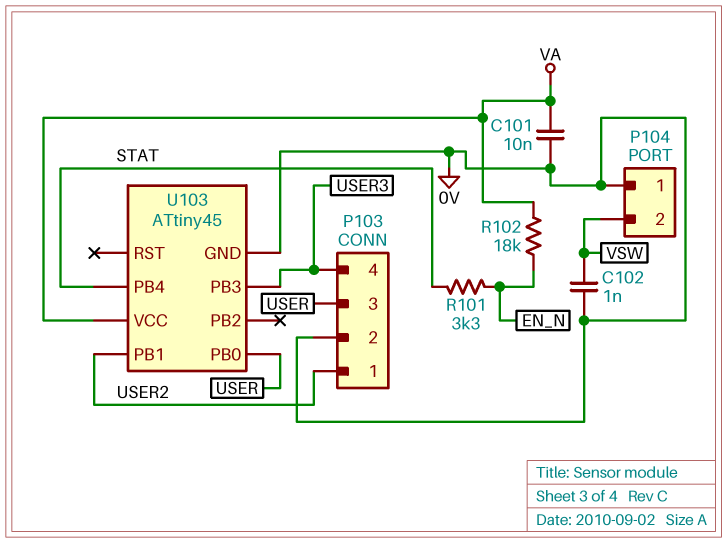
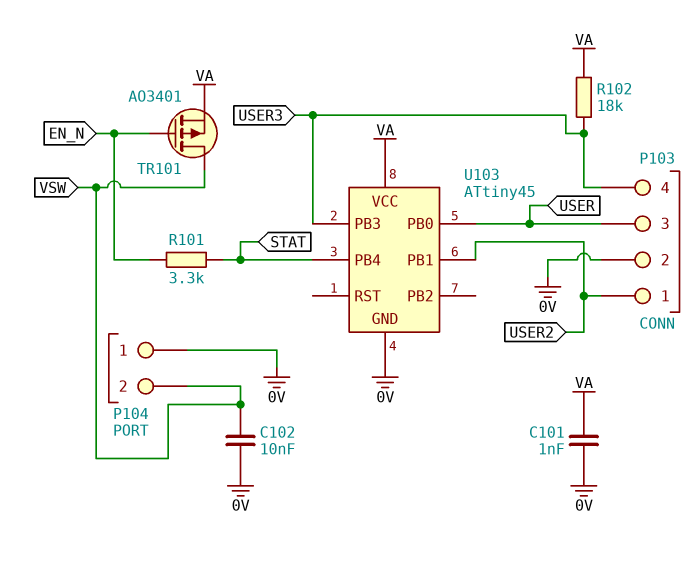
C101: 10nF (0V, VA) -> 1nF (0V, VA)
C102: 1nF (0V, VSW) -> 10nF (0V, VSW)
R102: 18k (EN_N, VA) -> 18k (USER3, VA)
TR101: none -> PMOS AO3401 (G EN_N, D VSW, S VA)

